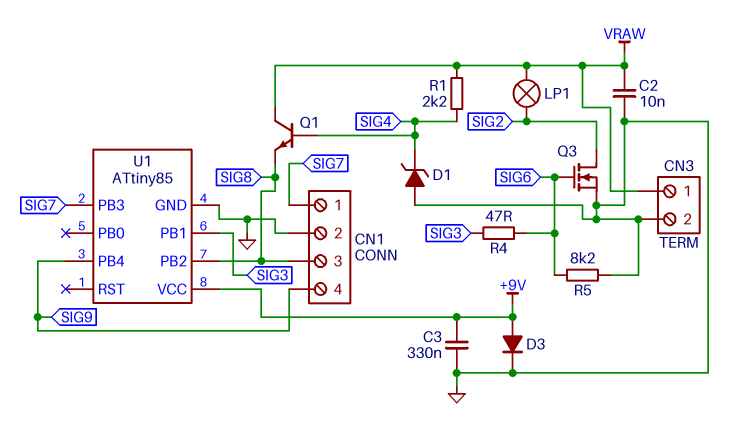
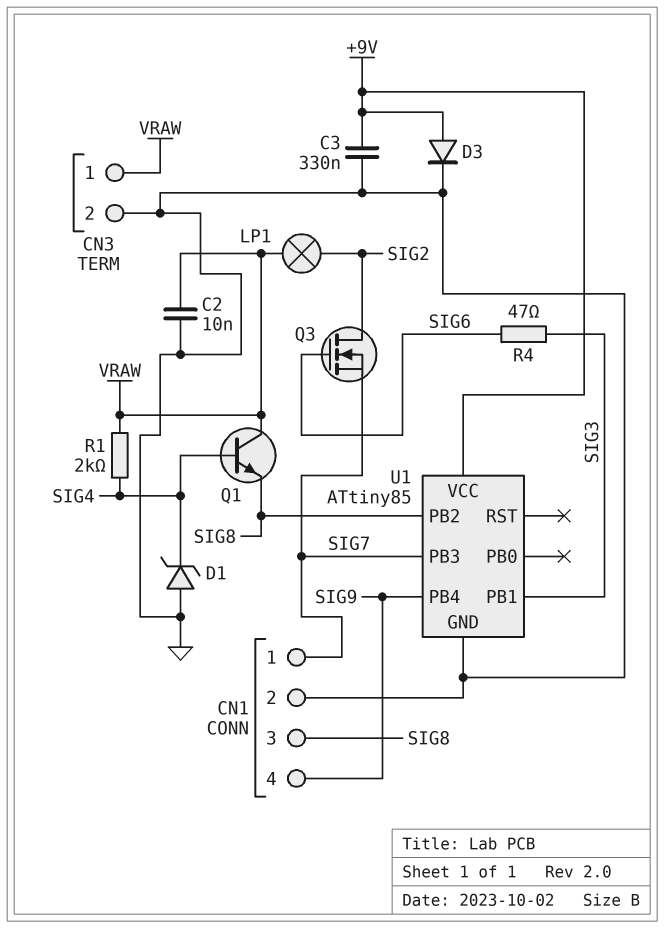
Q3: NMOS (G SIG6, D SIG2, S GND) -> NMOS (G SIG6, D SIG2, S SIG7)
R1: 2.2k (SIG4, VRAW) -> 2k (SIG4, VRAW)
R5: 8.2k (GND, SIG6) -> none

